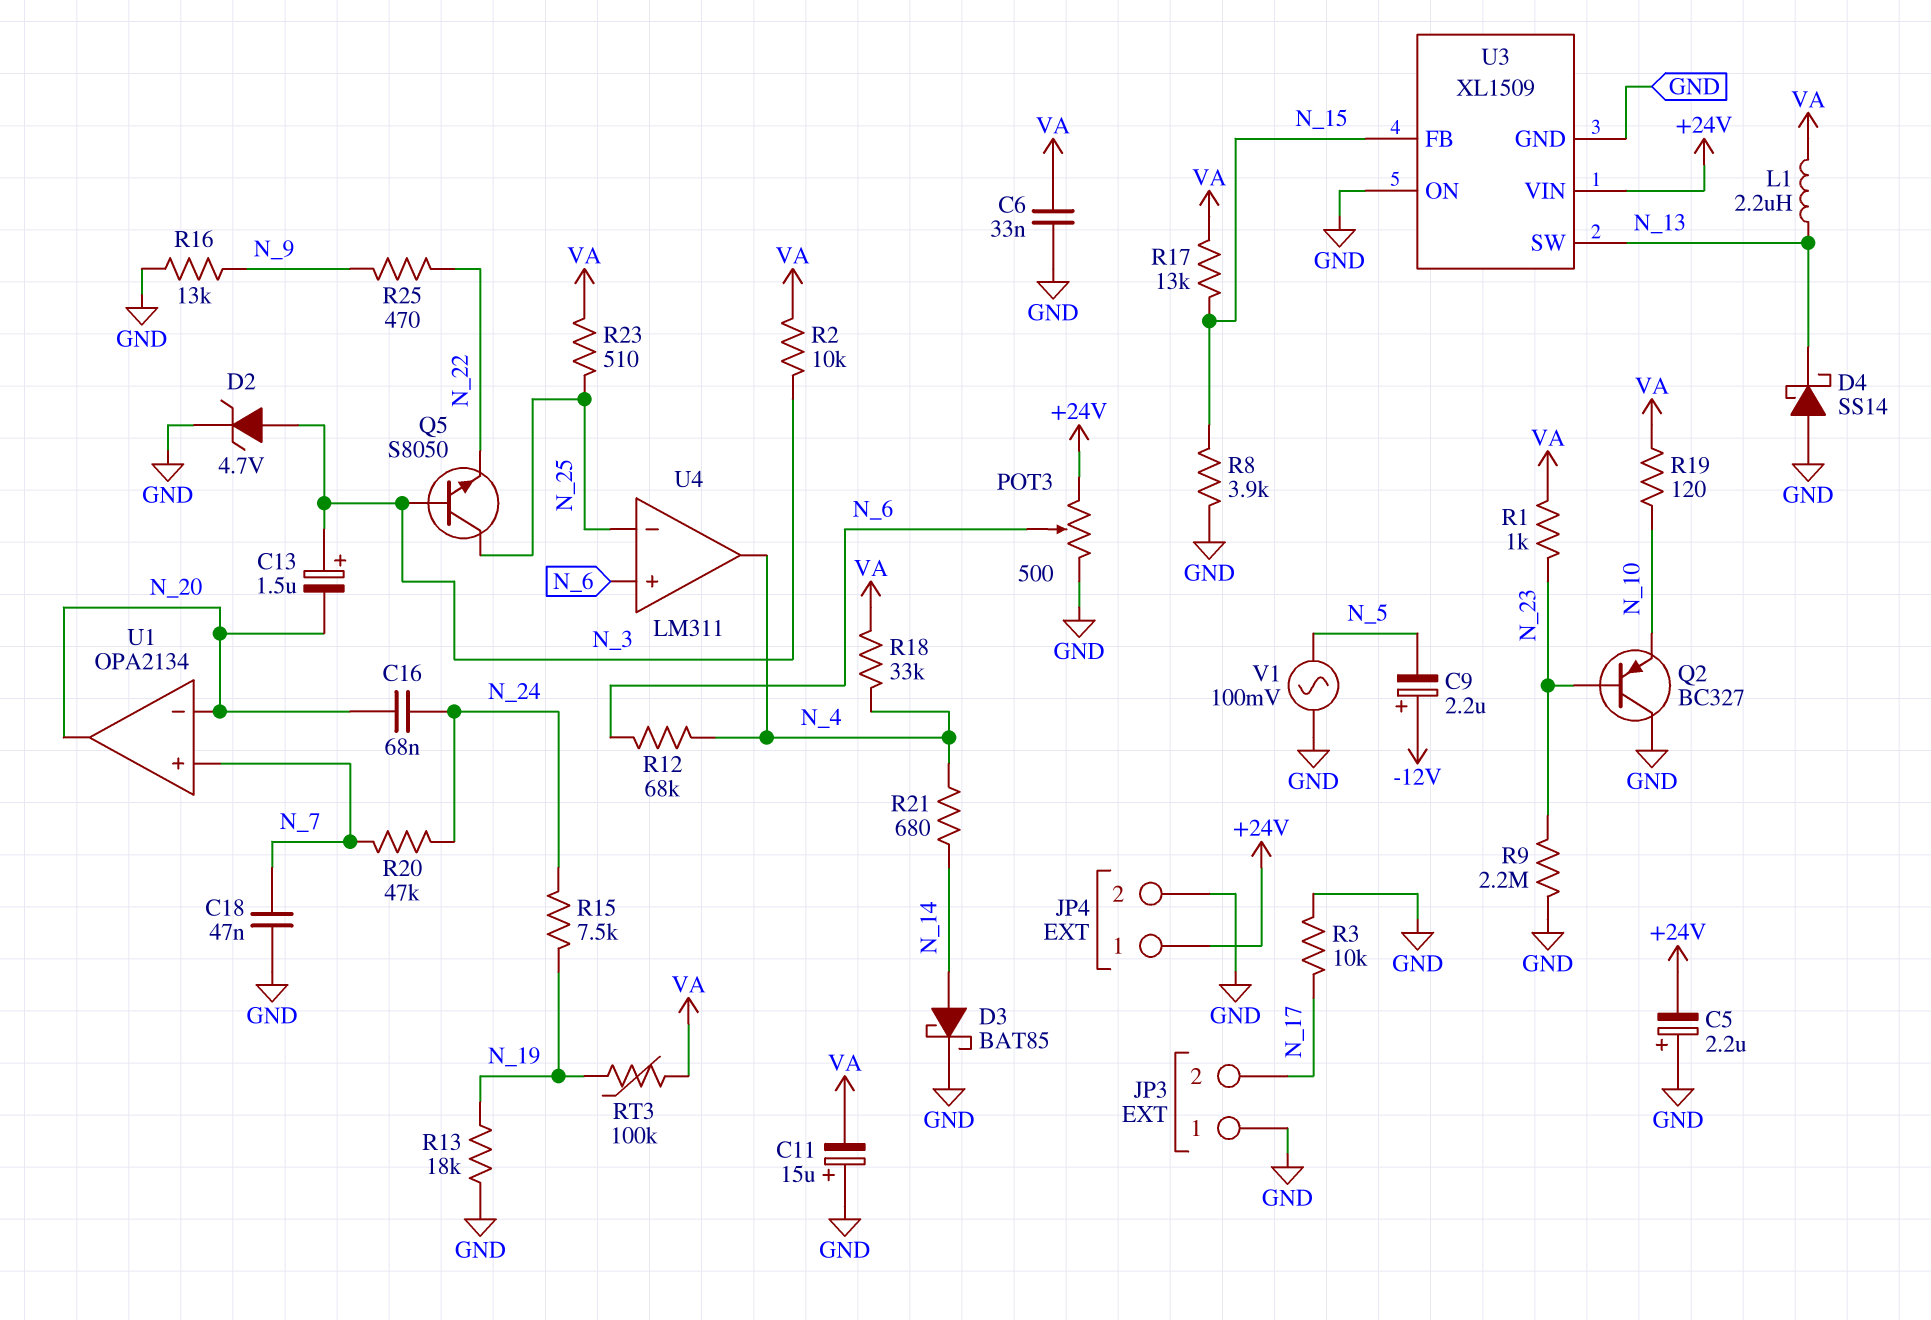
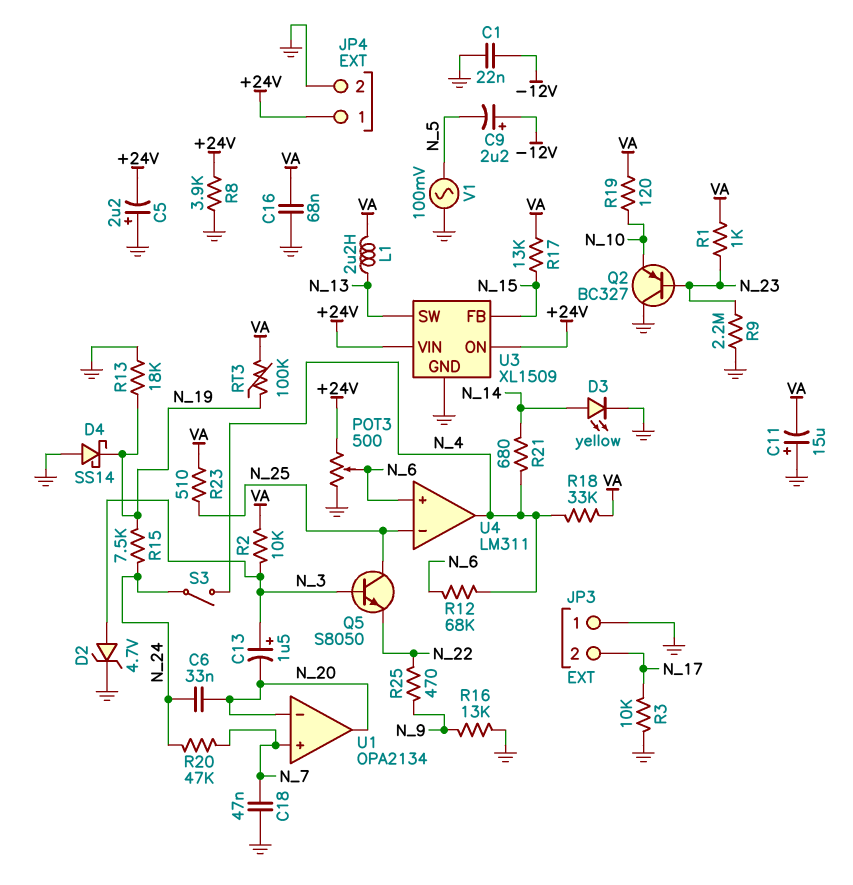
C1: none -> 22nF (-12V, GND)
C6: 33nF (GND, VA) -> 33nF (N_20, N_24)
C16: 68nF (N_20, N_24) -> 68nF (GND, VA)
D3: schottky BAT85 (A N_14, K GND) -> LED yellow (A N_14, K GND)
D4: schottky SS14 (A GND, K N_13) -> schottky SS14 (A GND, K N_19)
R8: 3.9k (GND, N_15) -> 3.9k (+24V, GND)
S3: none -> switch (N_4, N_24)
U3 pin ON: GND -> +24V

